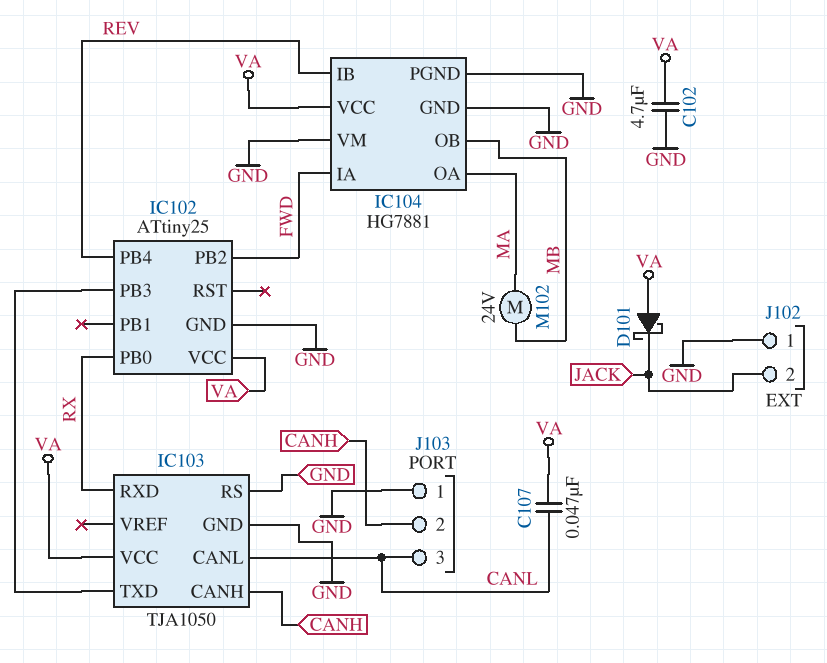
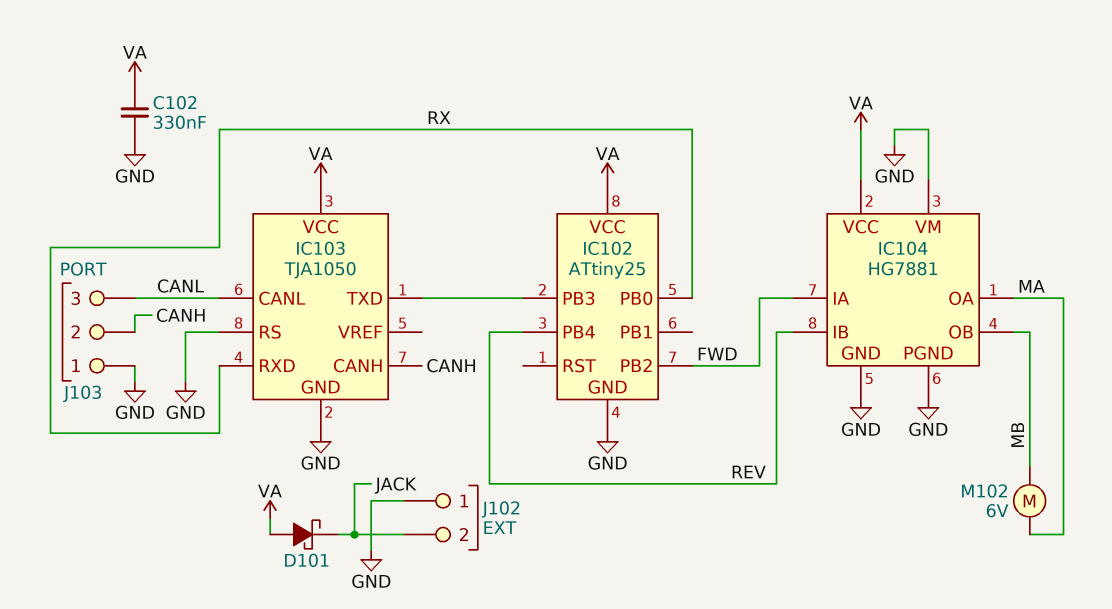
C102: 4.7uF (GND, VA) -> 330nF (GND, VA)
C107: 47nF (CANL, VA) -> none
M102: motor 24V (MA, MB) -> motor 6V (MA, MB)

